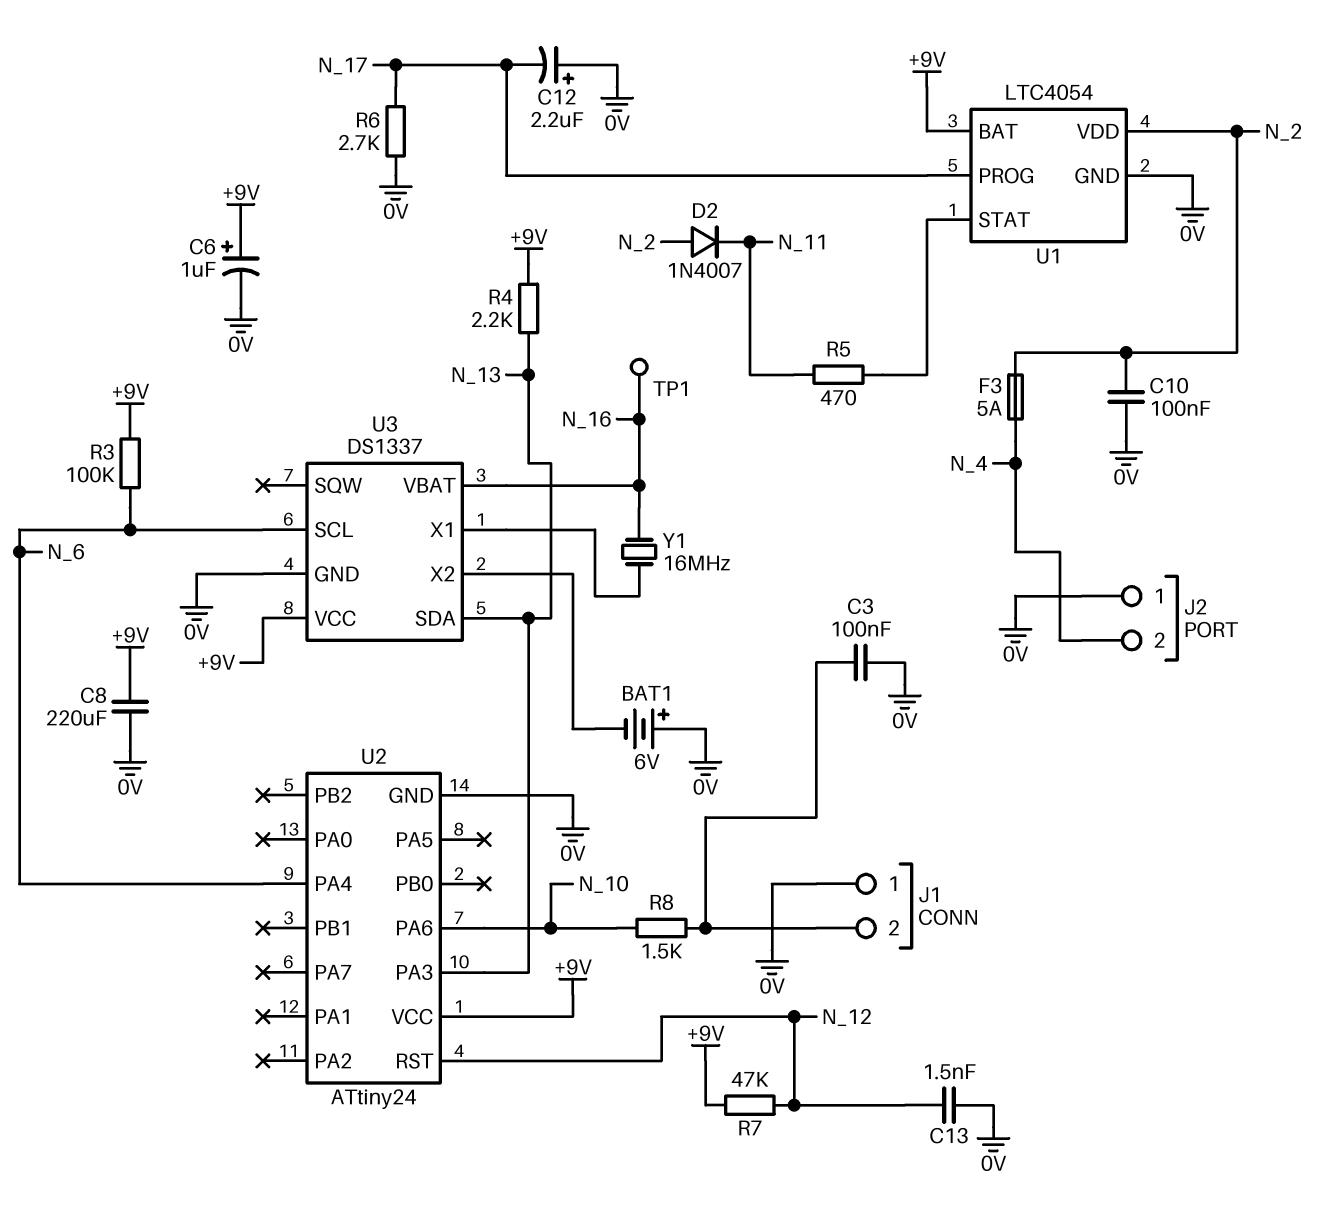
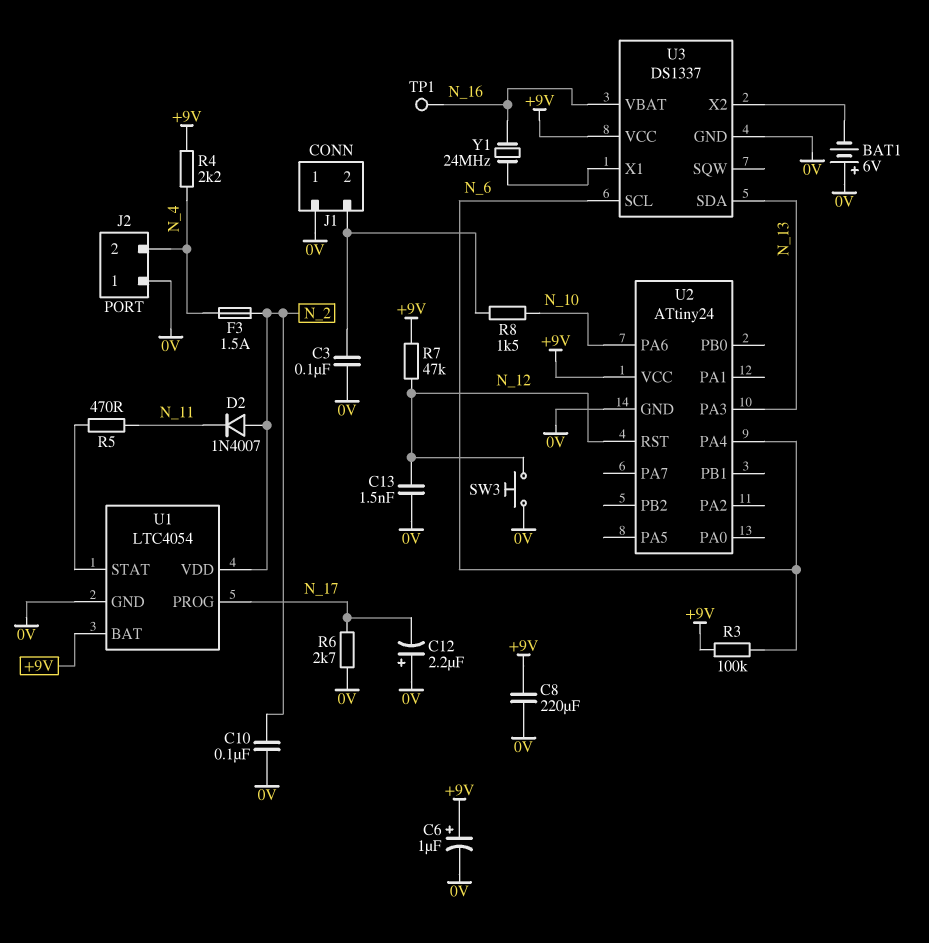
F3: 5A (N_2, N_4) -> 1.5A (N_2, N_4)
R4: 2.2k (+9V, N_13) -> 2.2k (+9V, N_4)
SW3: none -> button (0V, N_12)
Y1: 16MHz (N_16, U3/X1) -> 24MHz (N_16, U3/X1)

